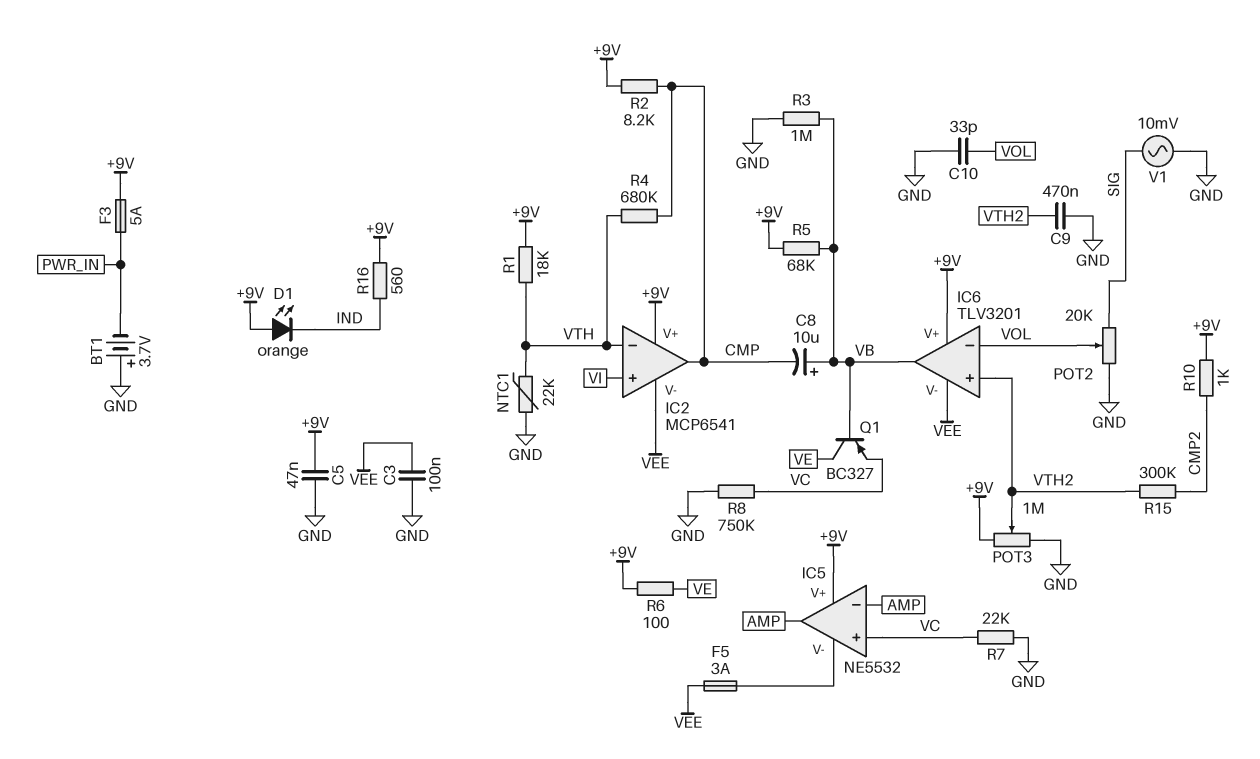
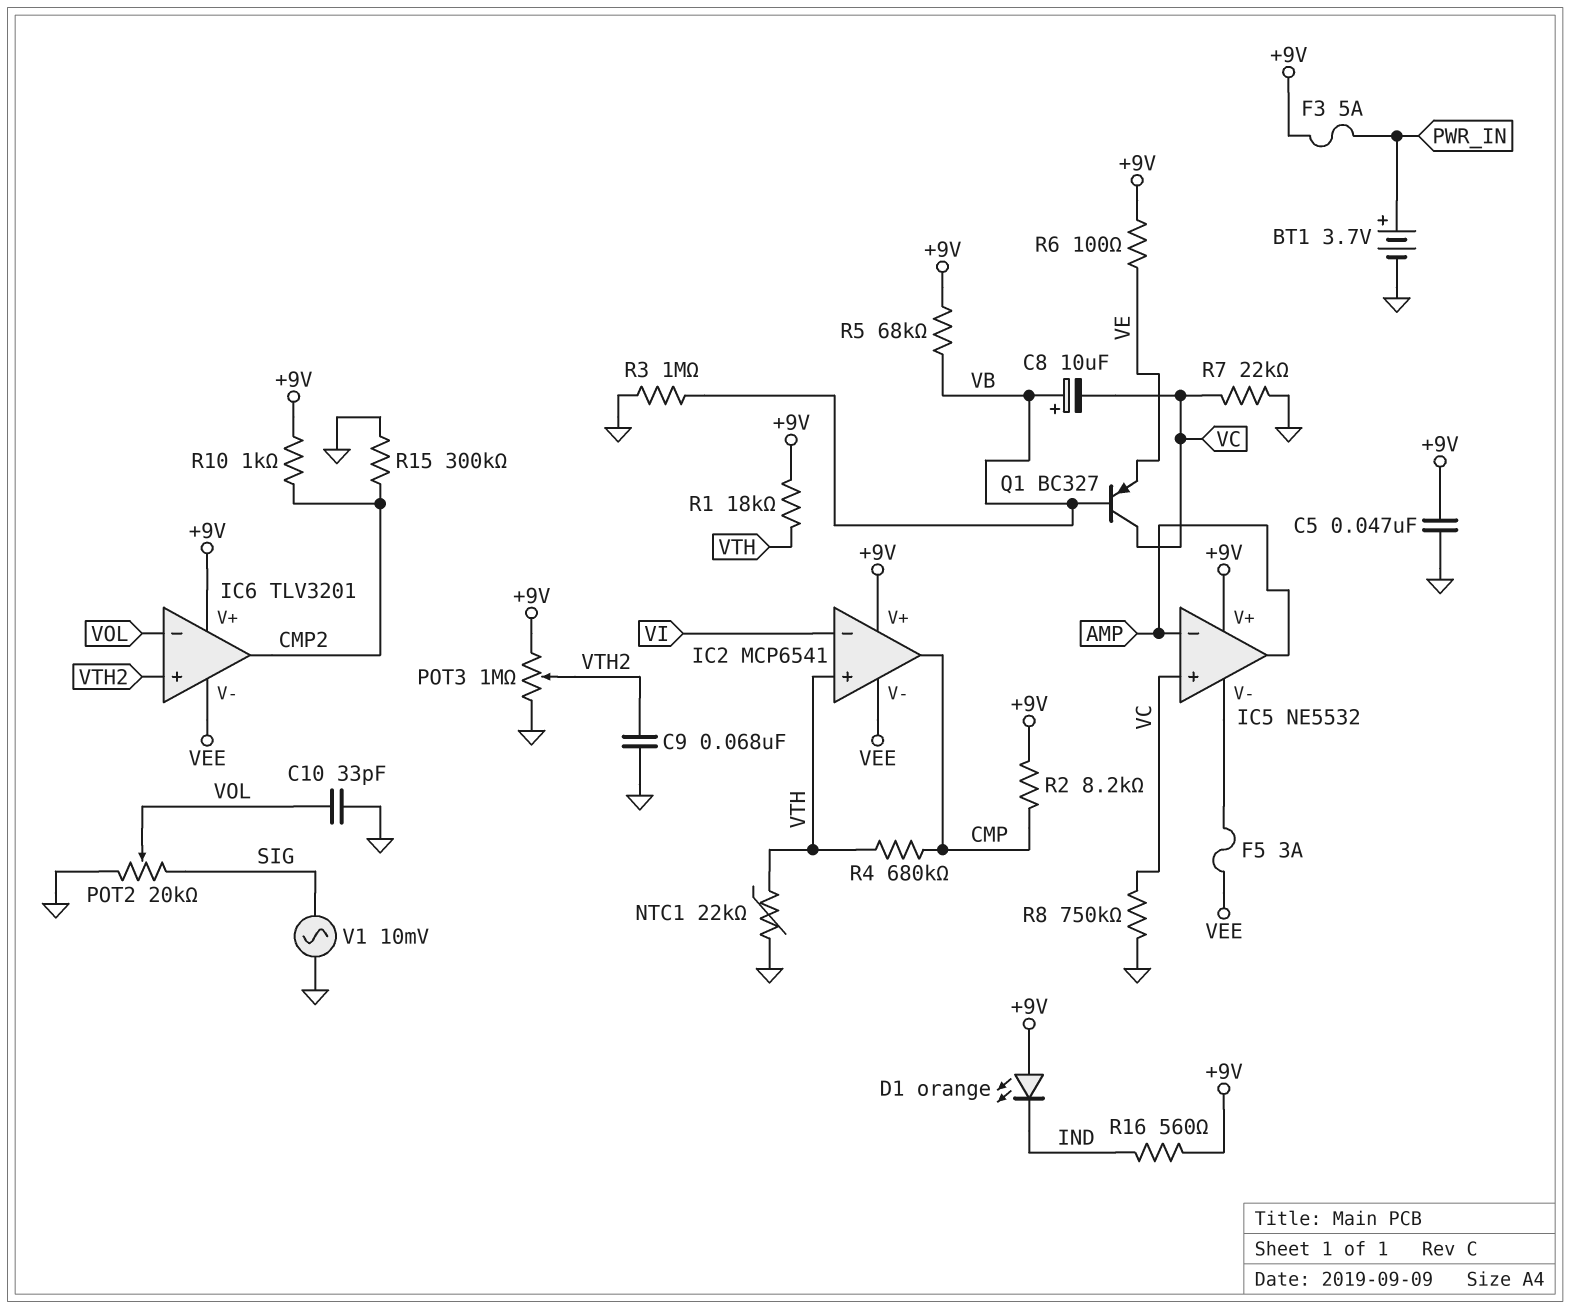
BT1: 3.7V (plus GND, minus PWR_IN) -> 3.7V (plus PWR_IN, minus GND)
C3: 100nF (GND, VEE) -> none
C8: 10uF (plus VB, minus CMP) -> 10uF (plus VB, minus VC)
C9: 470nF (GND, VTH2) -> 68nF (GND, VTH2)
IC2 pin in+: VI -> VTH
IC2 pin in-: VTH -> VI
IC6 pin out: VB -> CMP2
Q1: PNP BC327 (B VB, C VE, E VC) -> PNP BC327 (B VB, C VC, E VE)
R15: 300k (CMP2, VTH2) -> 300k (CMP2, GND)

